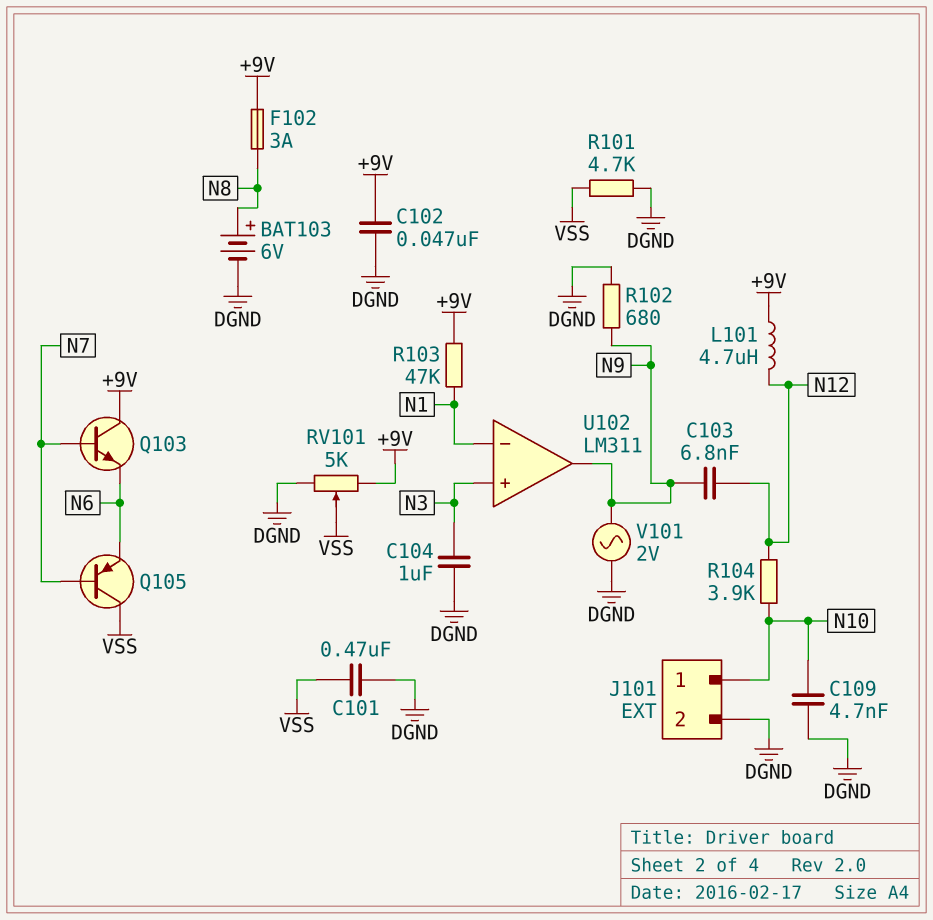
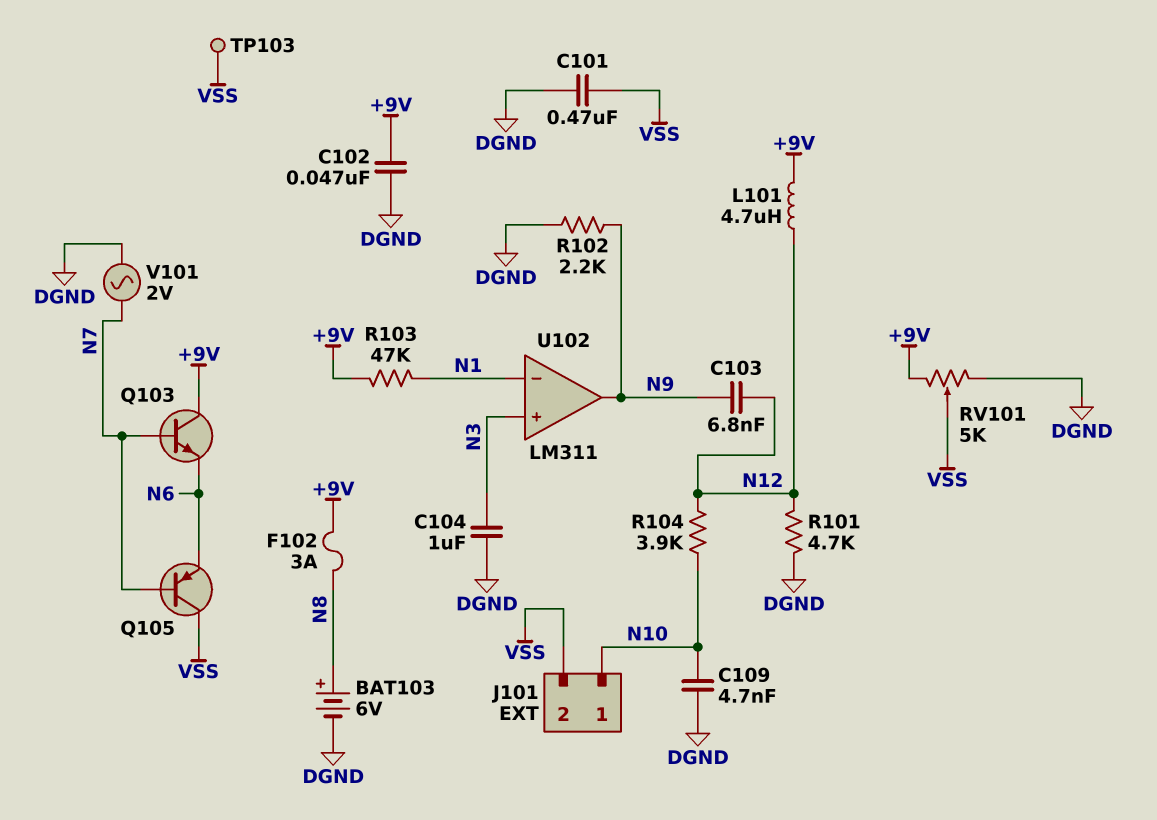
J101 pin 2: DGND -> VSS
R101: 4.7k (DGND, VSS) -> 4.7k (DGND, N12)
R102: 680 (DGND, N9) -> 2.2k (DGND, N9)
TP103: none -> test point (VSS)
V101: AC 2V (DGND, N9) -> AC 2V (DGND, N7)

